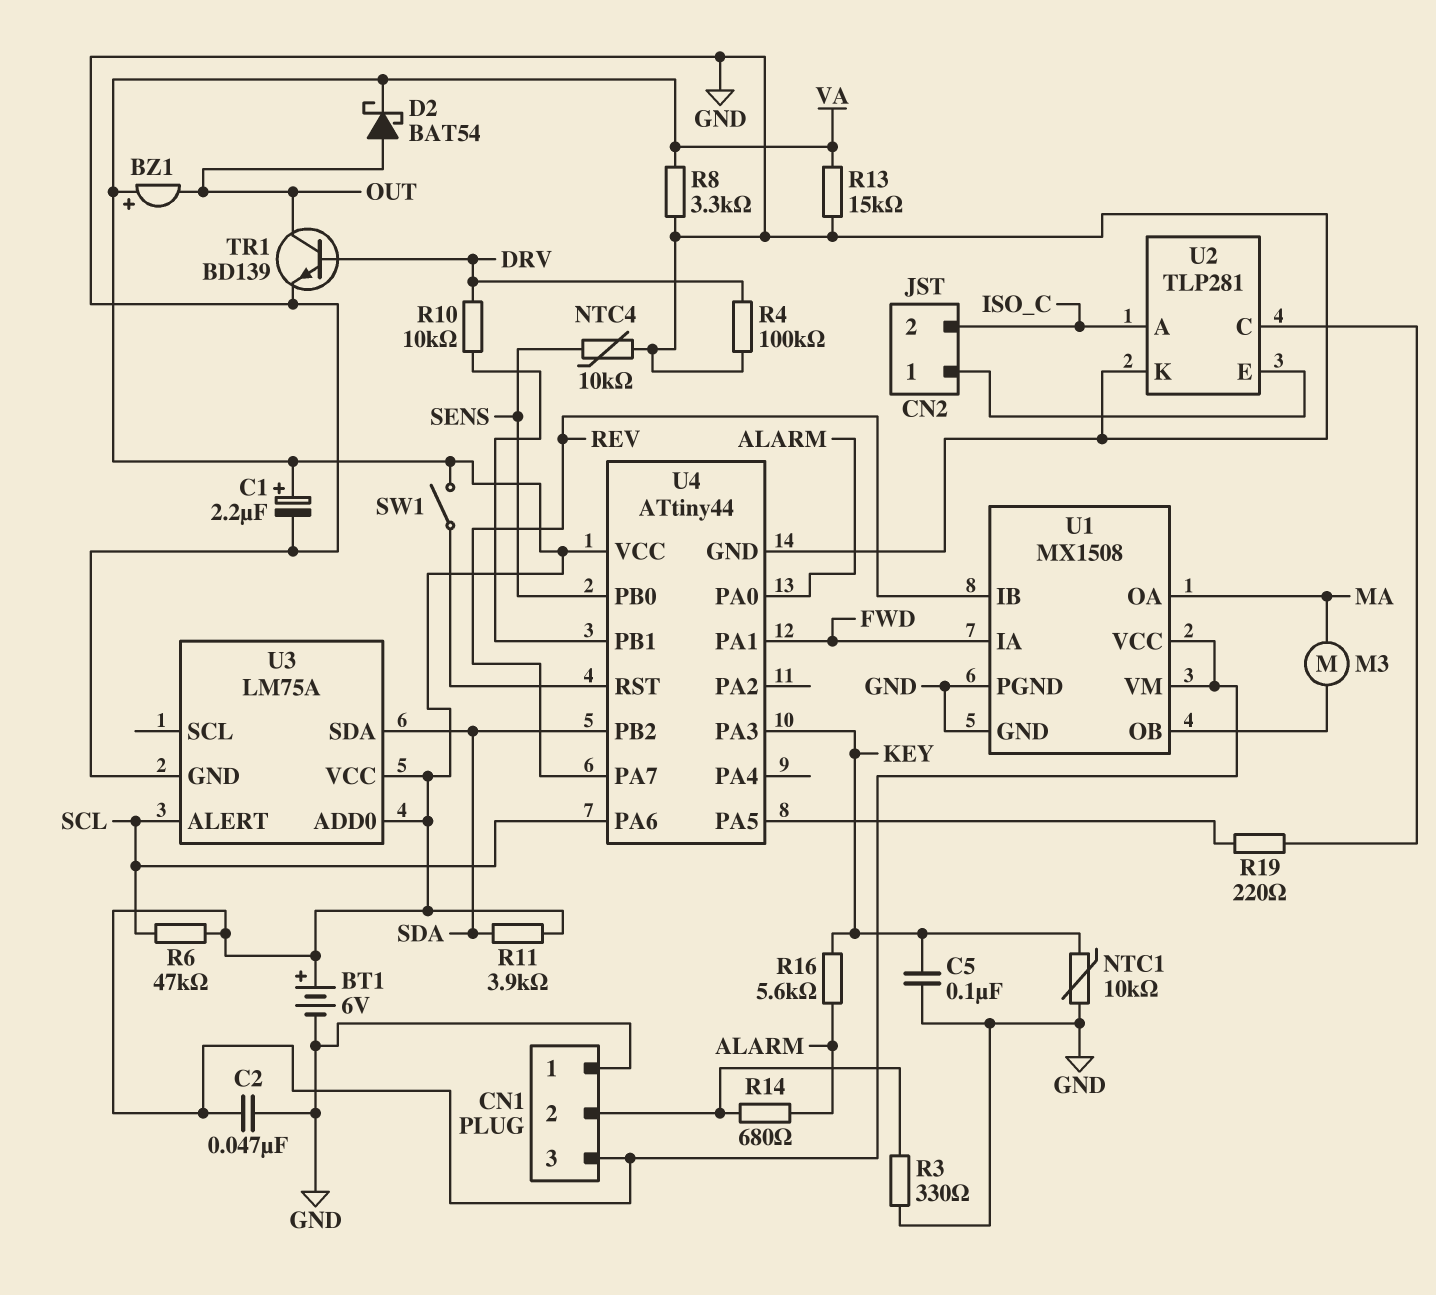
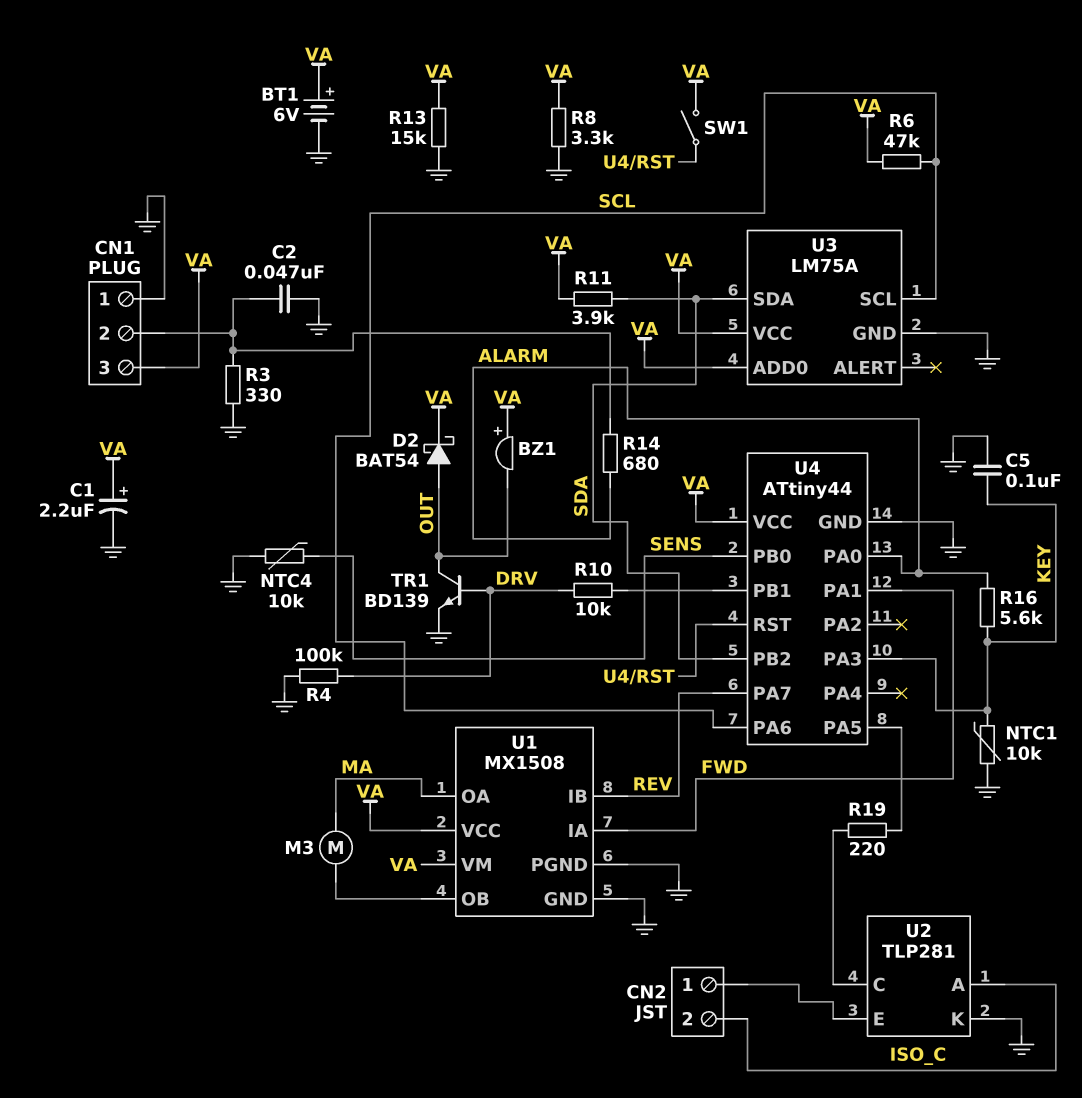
C2: 47nF (GND, VA) -> 47nF (CN1/2, GND)
U3 pin ALERT: SCL -> none
U3 pin SCL: none -> SCL

